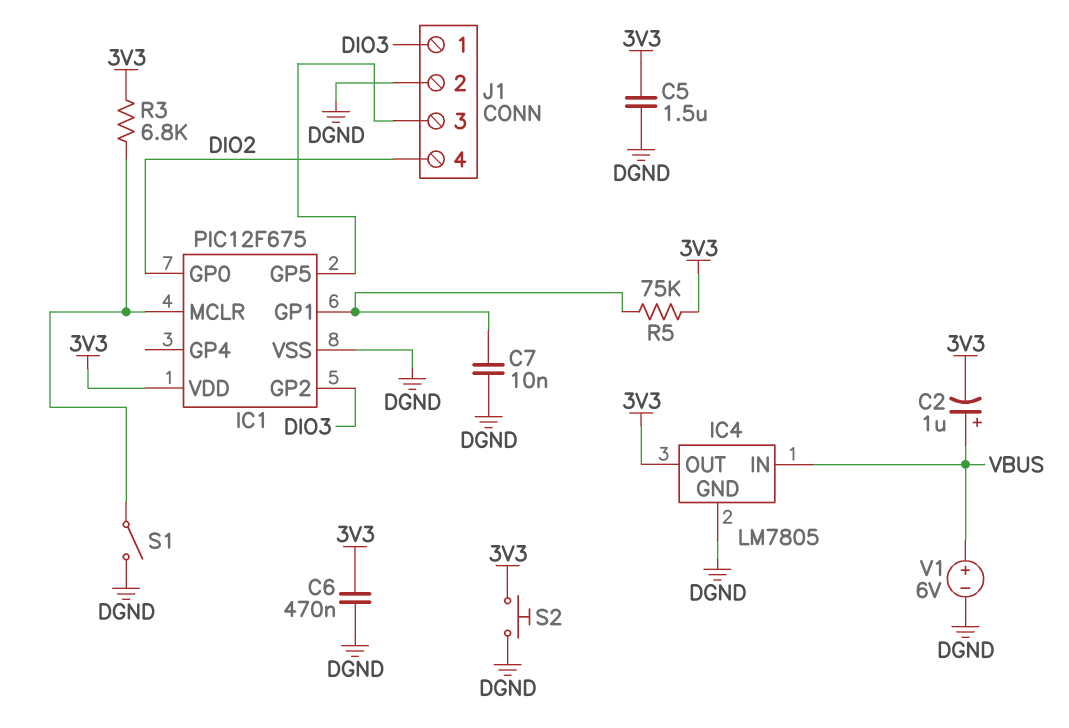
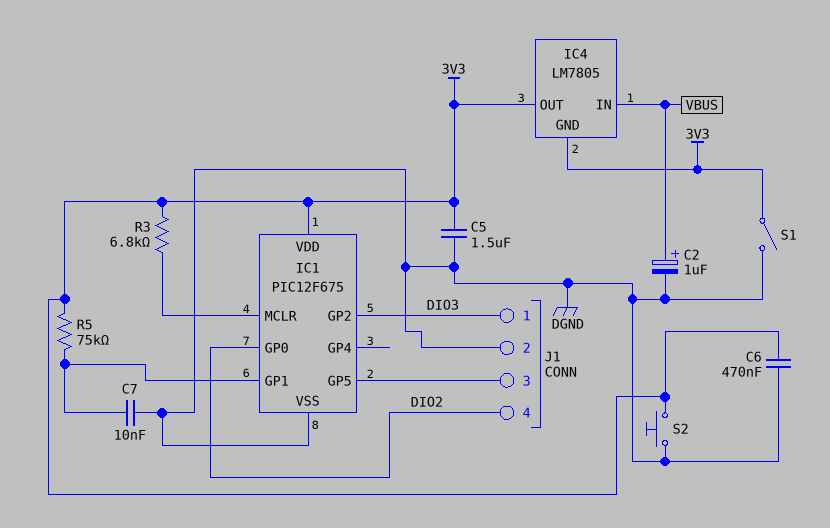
C2: 1uF (plus VBUS, minus 3V3) -> 1uF (plus VBUS, minus DGND)
IC4 pin GND: DGND -> 3V3
S1: switch (DGND, IC1/MCLR) -> switch (3V3, DGND)
V1: 6V (plus VBUS, minus DGND) -> none

